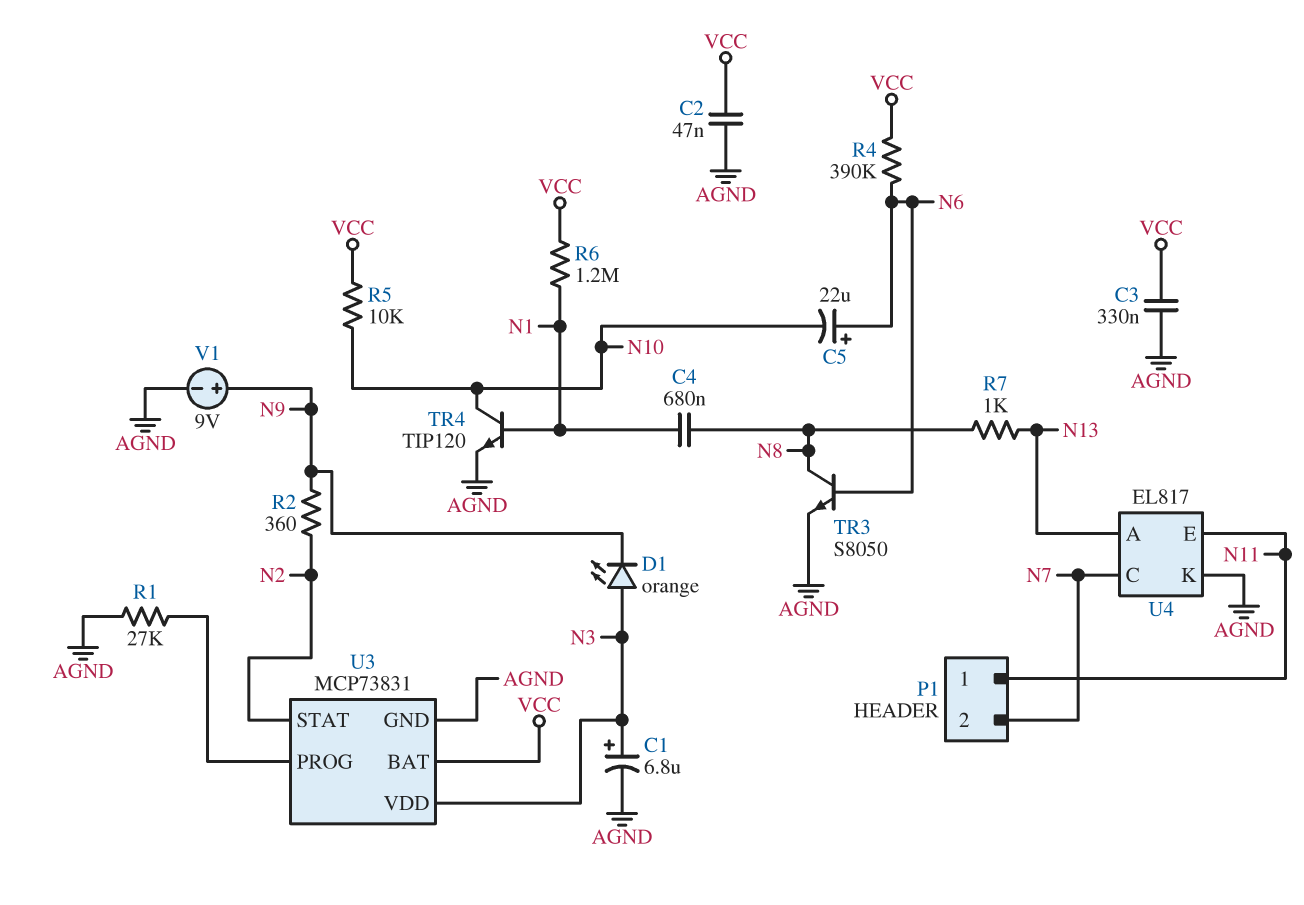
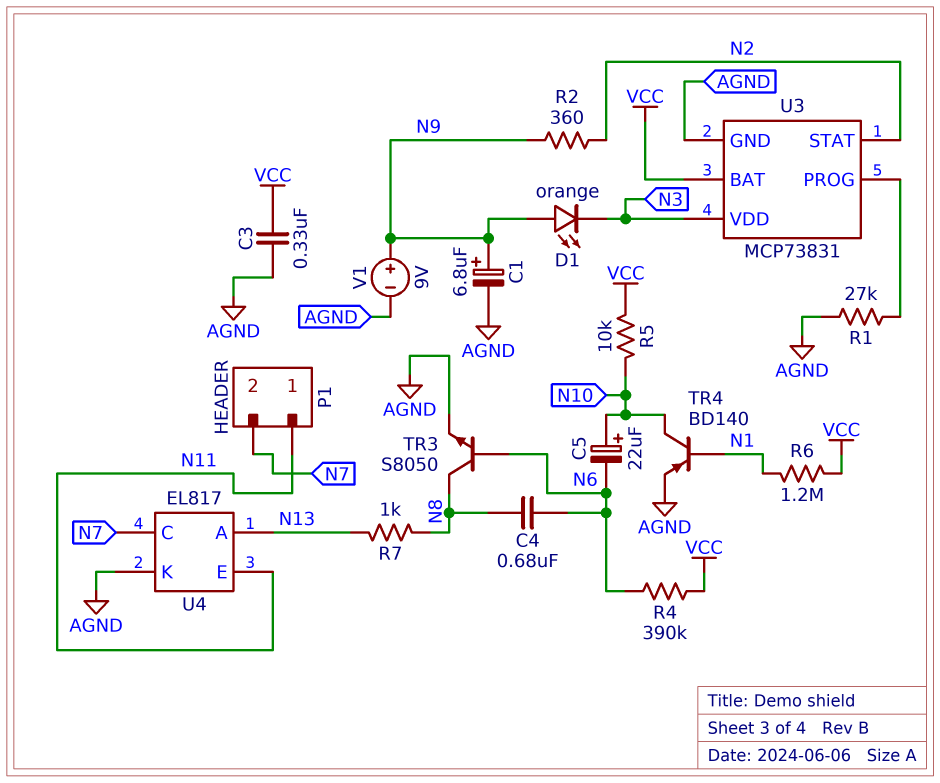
C1: 6.8uF (plus N3, minus AGND) -> 6.8uF (plus N9, minus AGND)
C2: 47nF (AGND, VCC) -> none
C4: 680nF (N1, N8) -> 680nF (N6, N8)
C5: 22uF (plus N6, minus N10) -> 22uF (plus N10, minus N6)
D1: LED orange (A N3, K N9) -> LED orange (A N9, K N3)
TR4: NPN TIP120 (B N1, C N10, E AGND) -> PNP BD140 (B N1, C N10, E AGND)

